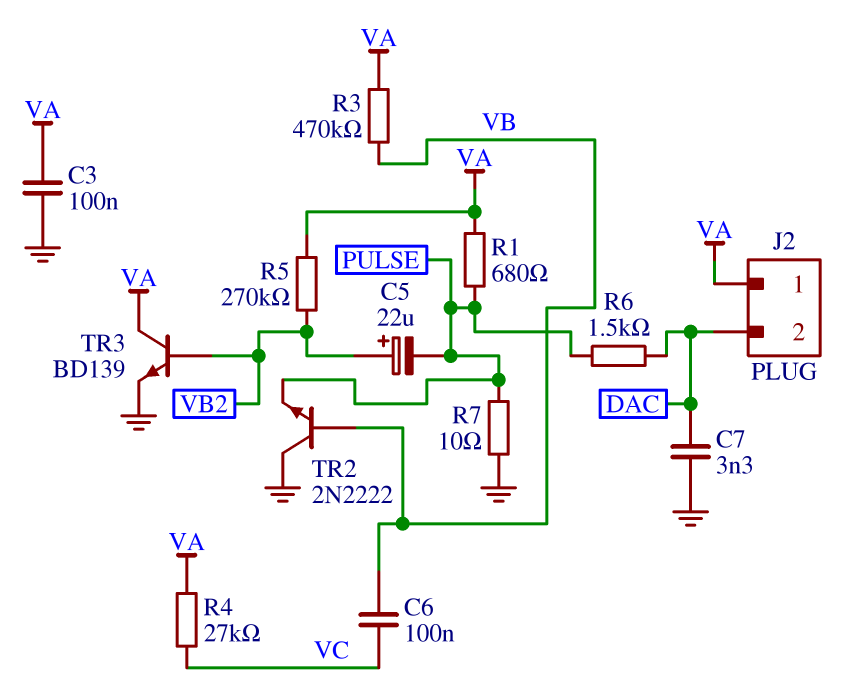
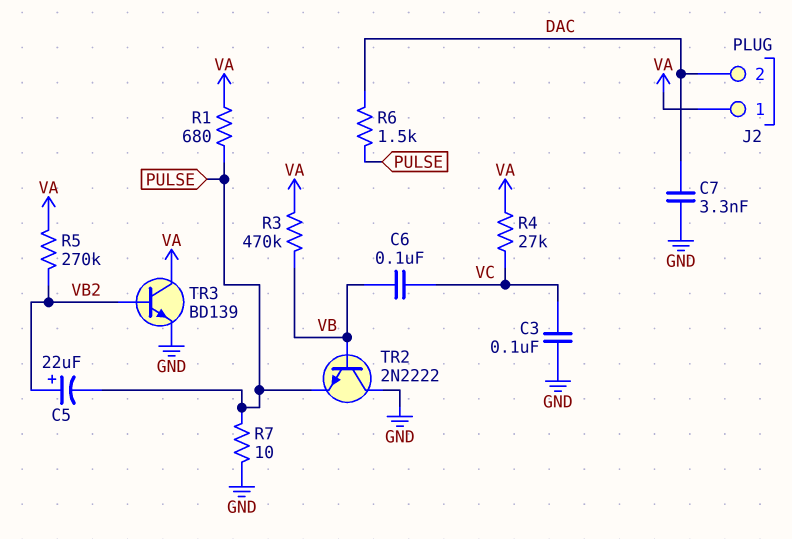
C3: 100nF (GND, VA) -> 100nF (GND, VC)

